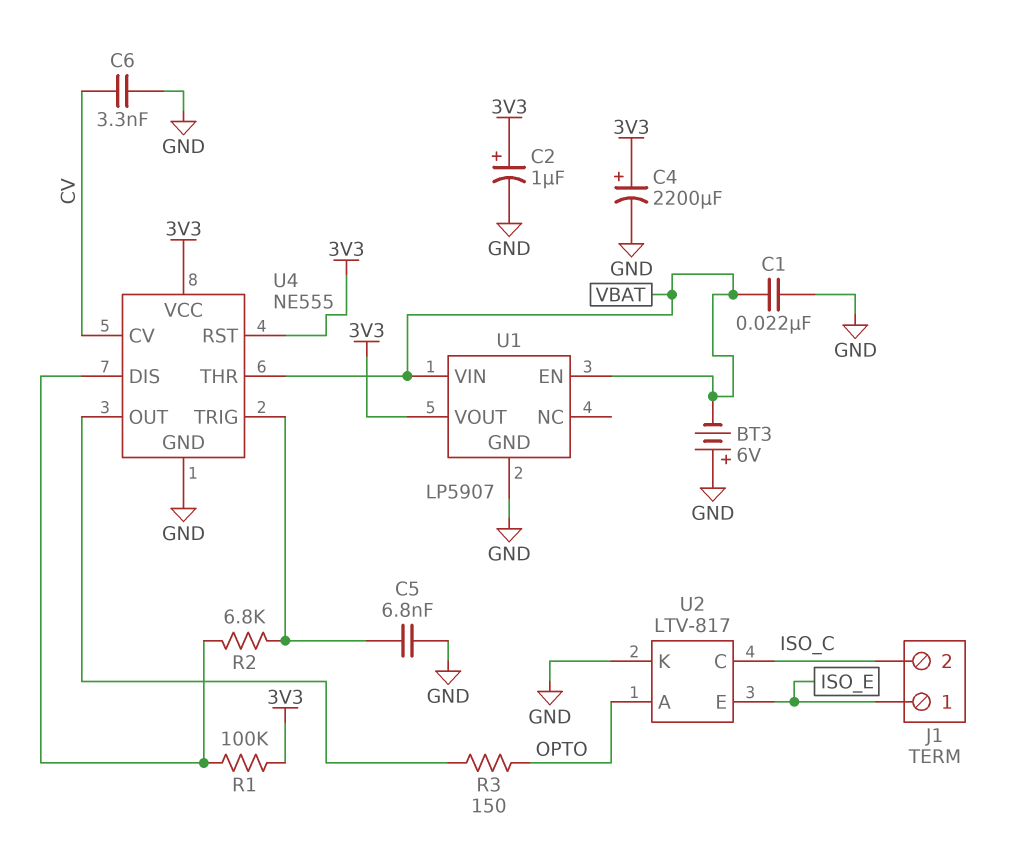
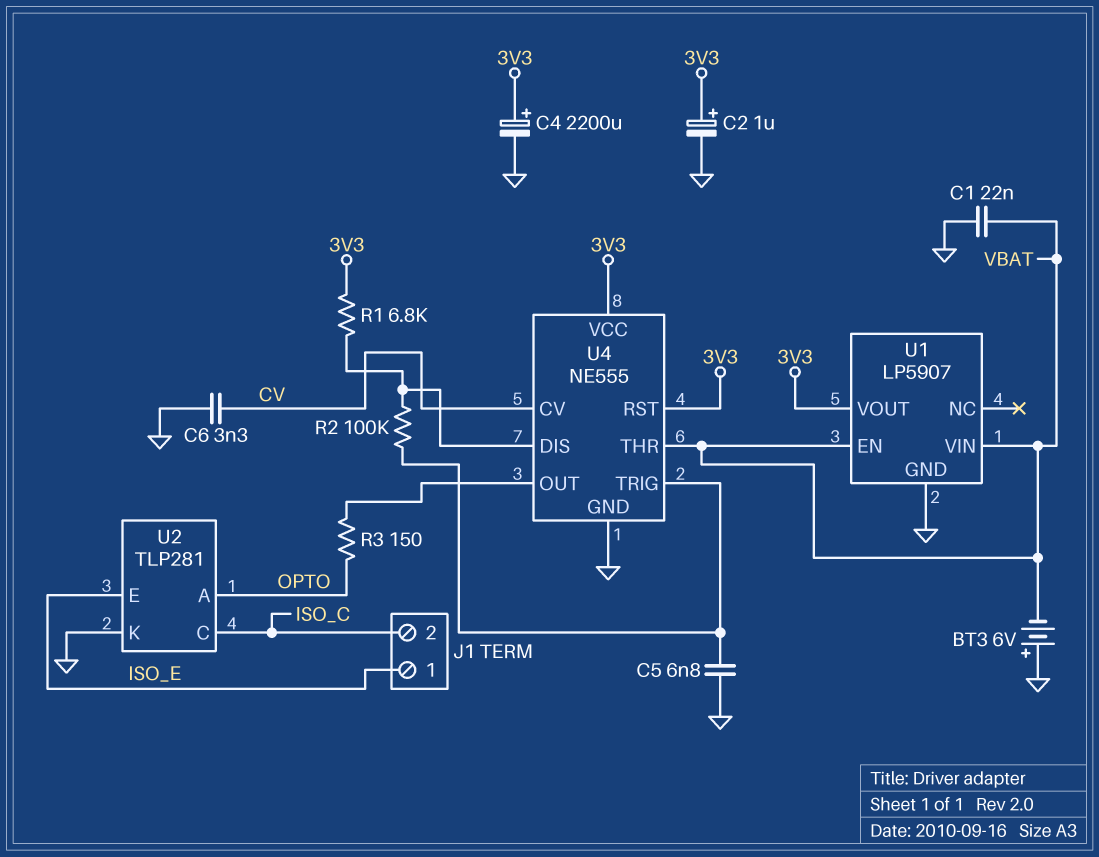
R1: 100k (3V3, U4/DIS) -> 6.8k (3V3, U4/DIS)
R2: 6.8k (U4/DIS, U4/TRIG) -> 100k (U4/DIS, U4/TRIG)
U2: LTV-817 -> TLP281

